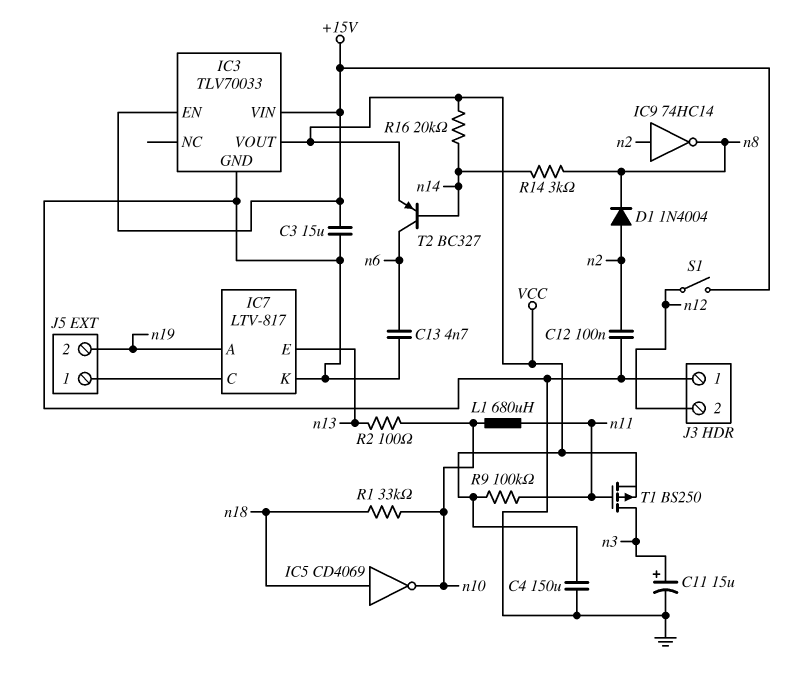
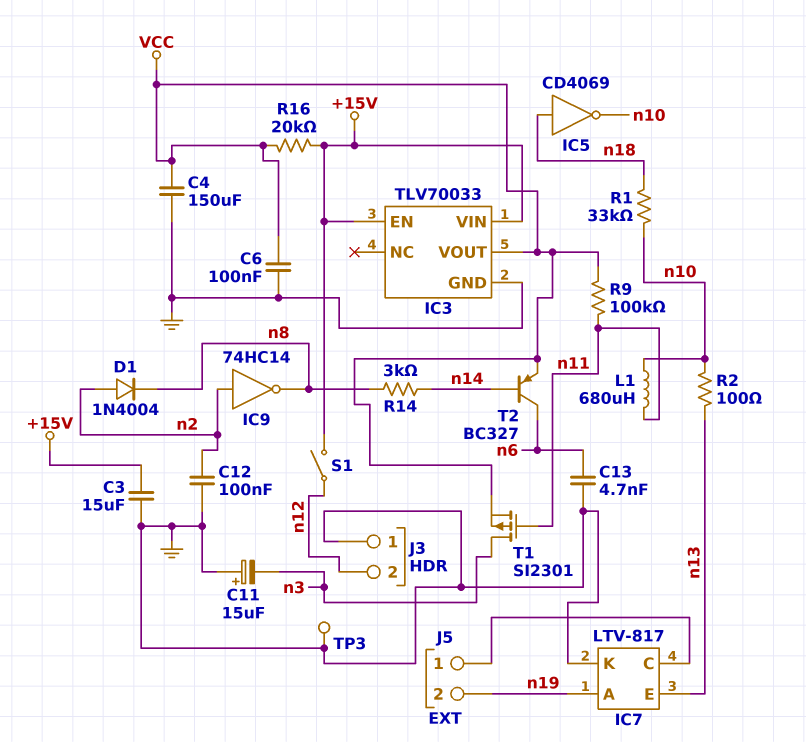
C6: none -> 100nF (GND, VCC)
C11: 15uF (plus n3, minus GND) -> 15uF (plus GND, minus n3)
R16: 20k (VCC, n14) -> 20k (+15V, VCC)
T1: PMOS BS250 (G n11, D n3, S VCC) -> PMOS SI2301 (G n11, D n3, S VCC)
TP3: none -> test point (GND)

